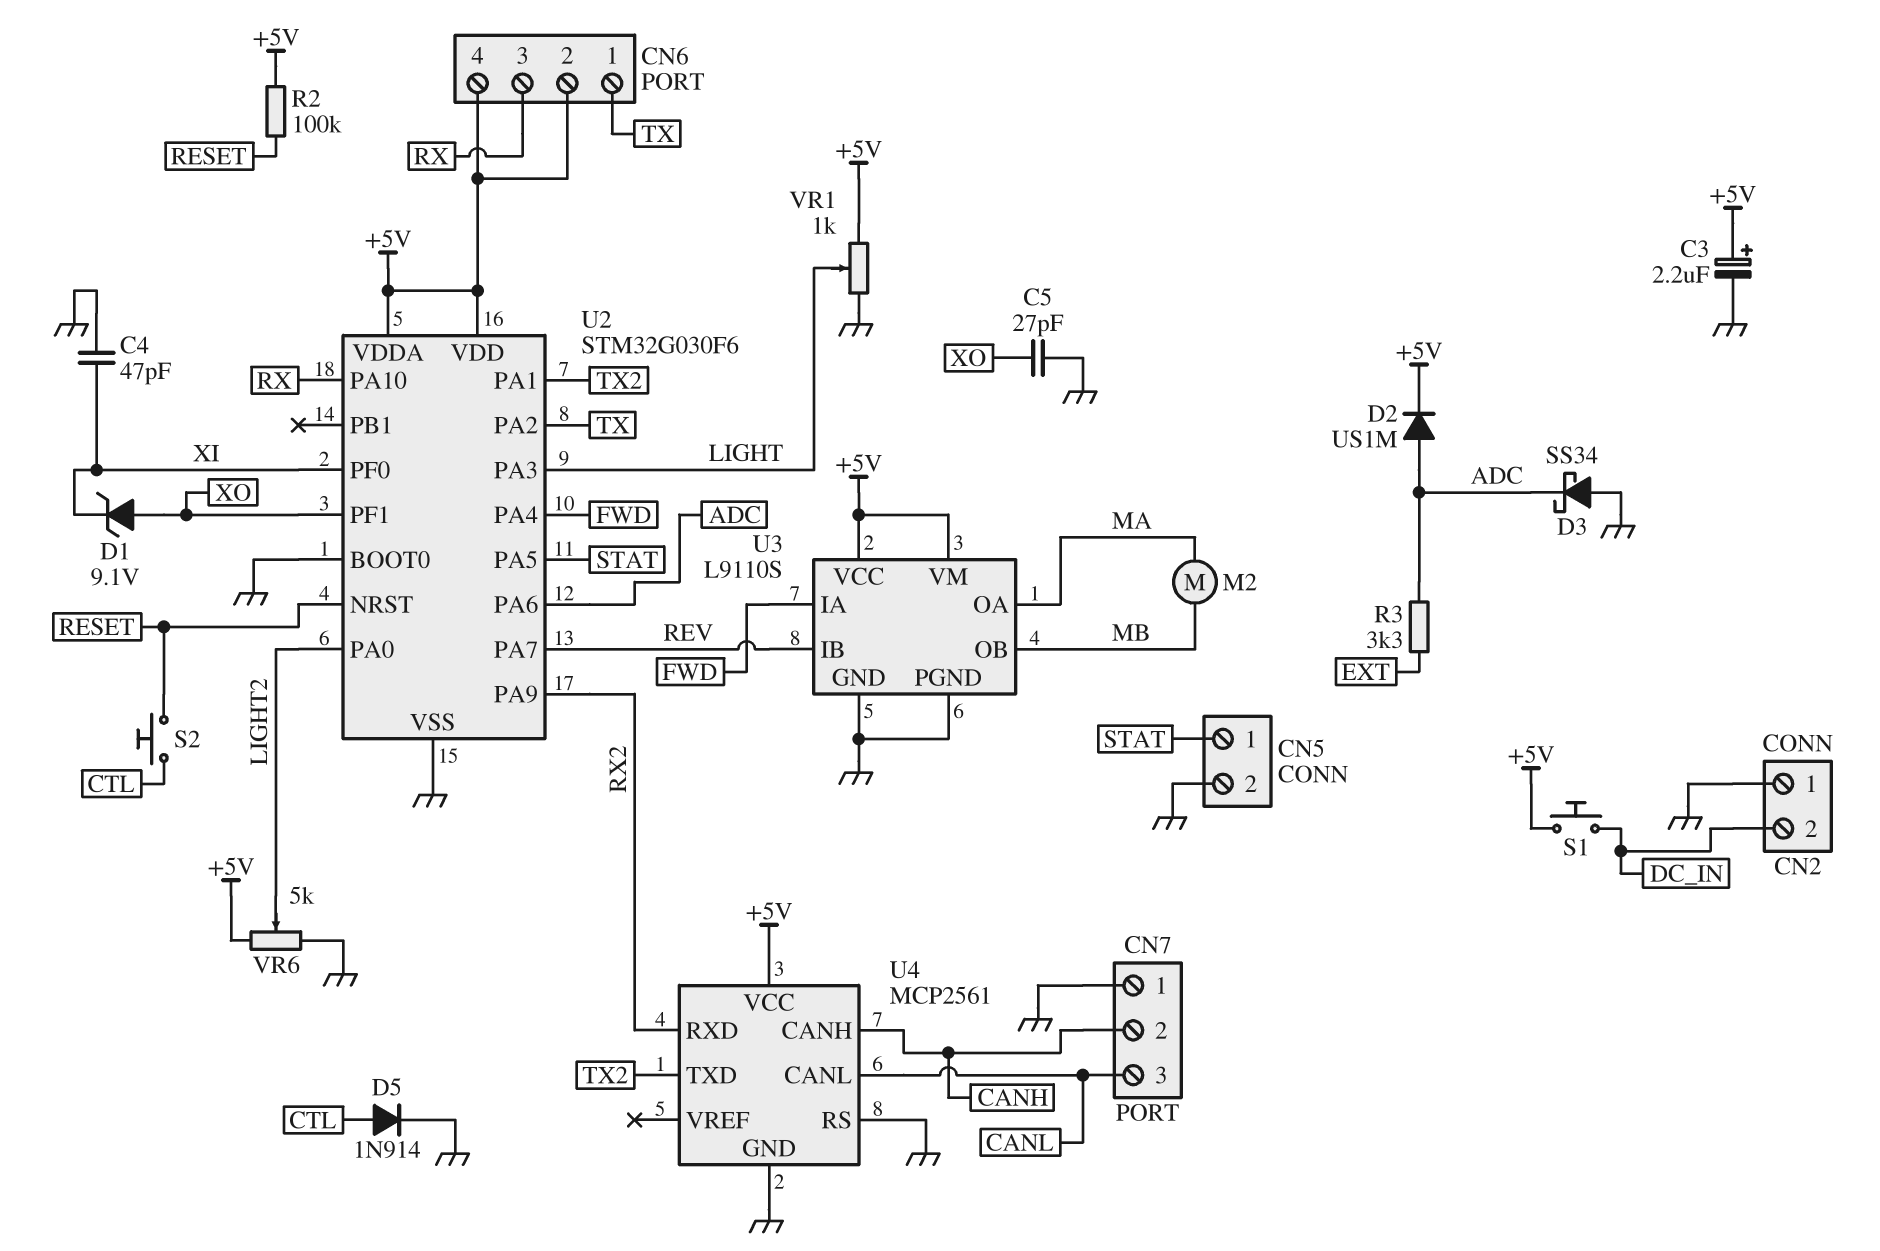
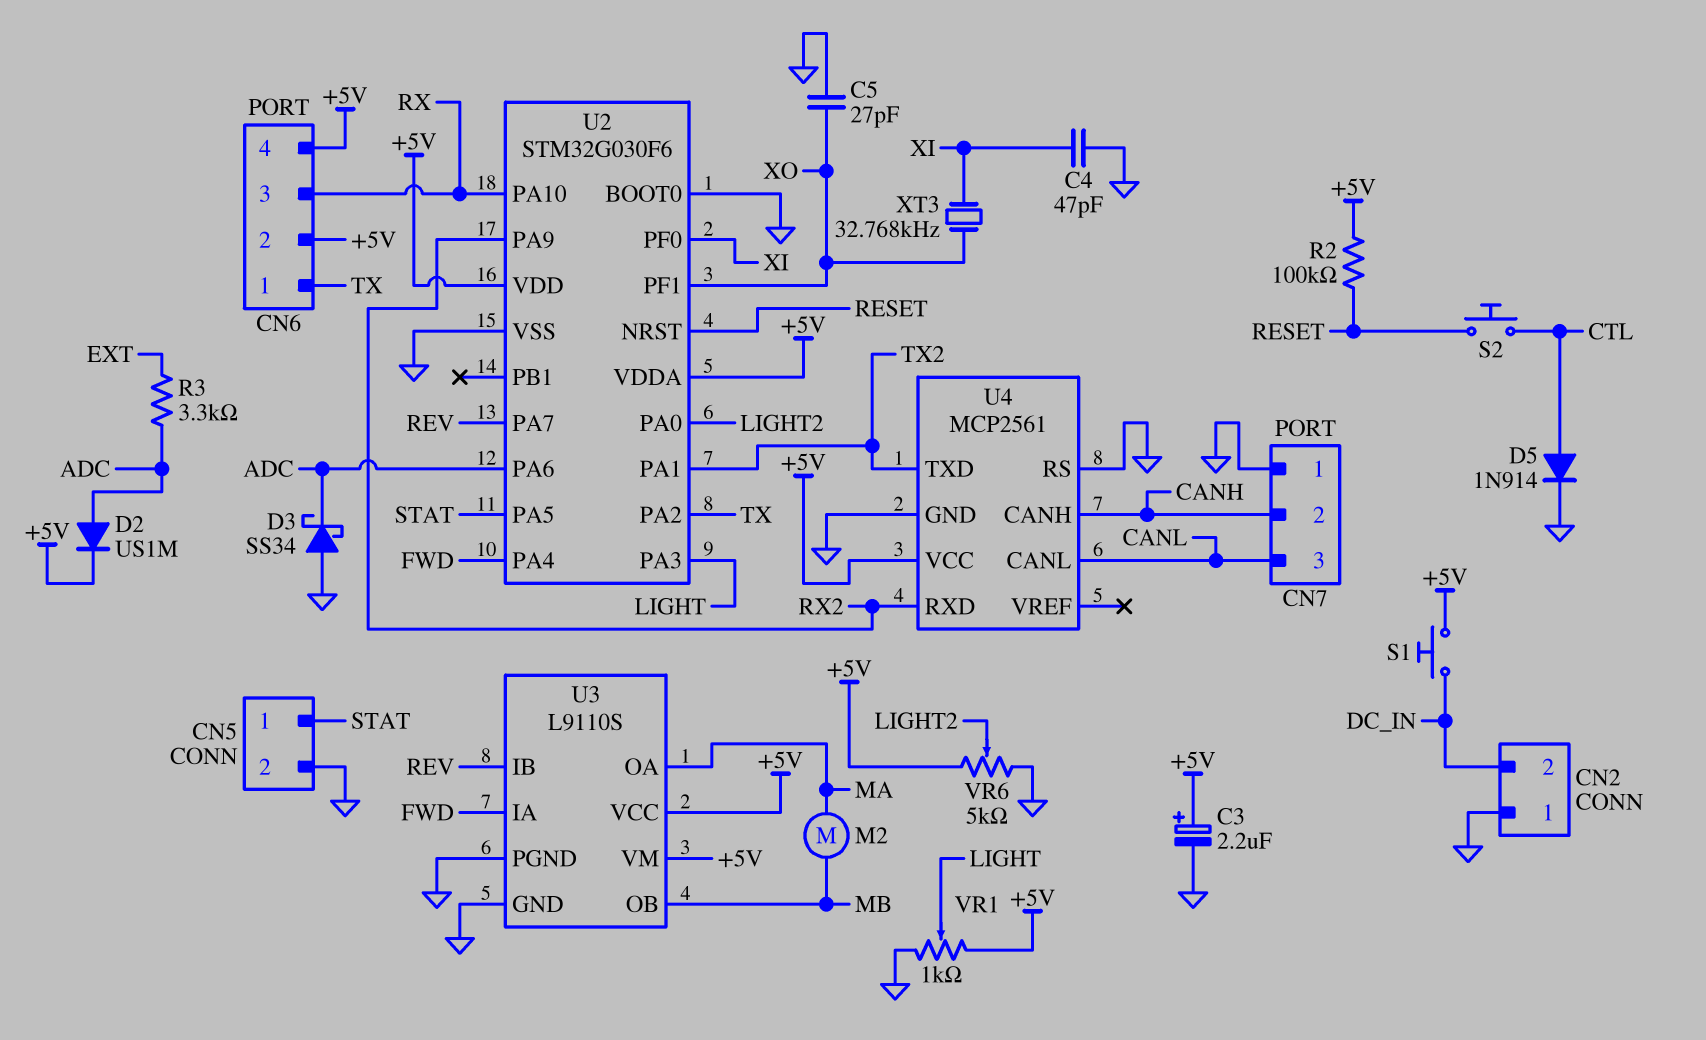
D1: zener 9.1V (A XO, K XI) -> none
XT3: none -> 32.768kHz (XI, XO)

